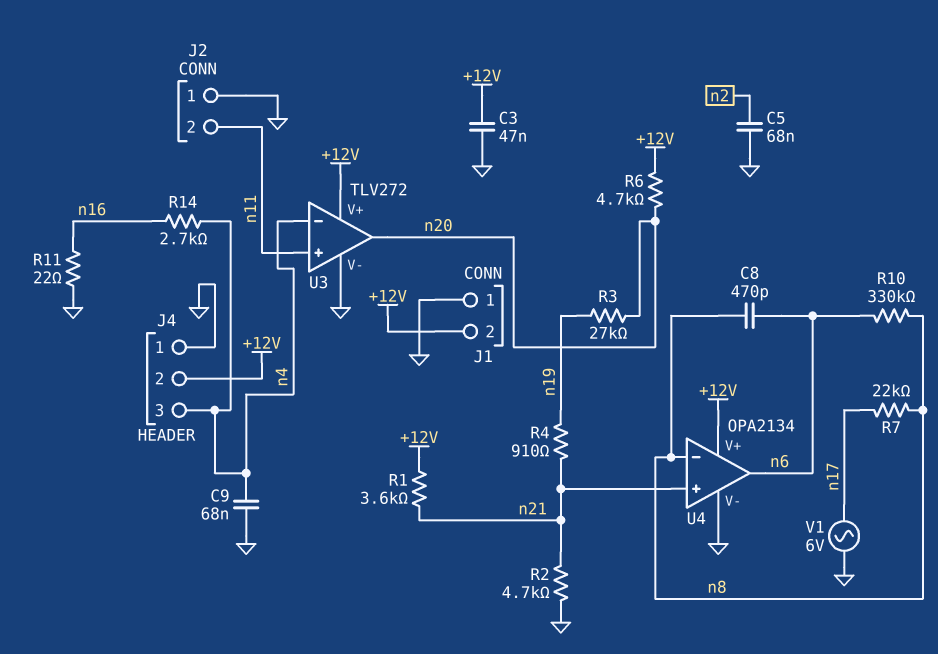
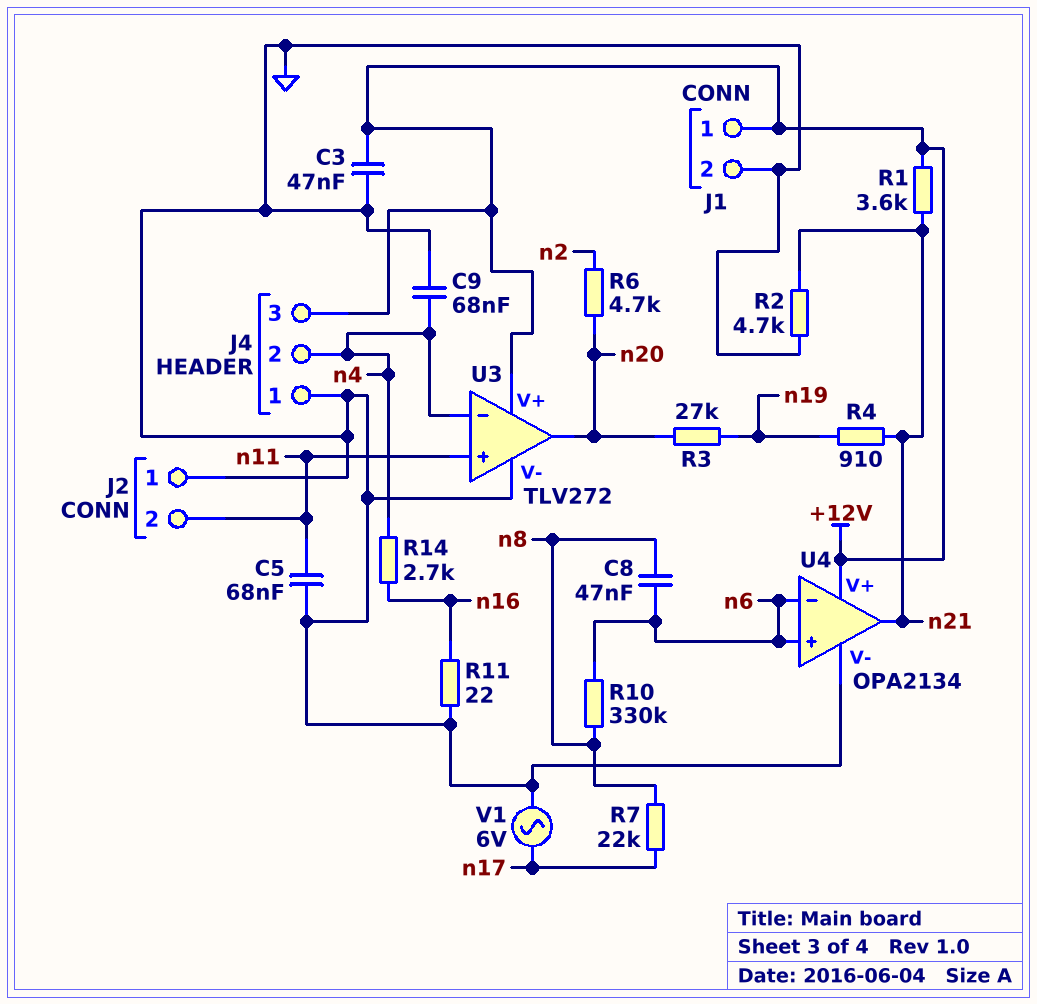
C5: 68nF (GND, n2) -> 68nF (GND, n11)
C8: 470pF (n6, n8) -> 47nF (n6, n8)
J1 pin 1: GND -> +12V
J1 pin 2: +12V -> GND
J4 pin 2: +12V -> n4
J4 pin 3: n4 -> +12V
R6: 4.7k (+12V, n20) -> 4.7k (n2, n20)
U4 pin in+: n21 -> n6
U4 pin in-: n8 -> n6
U4 pin out: n6 -> n21

